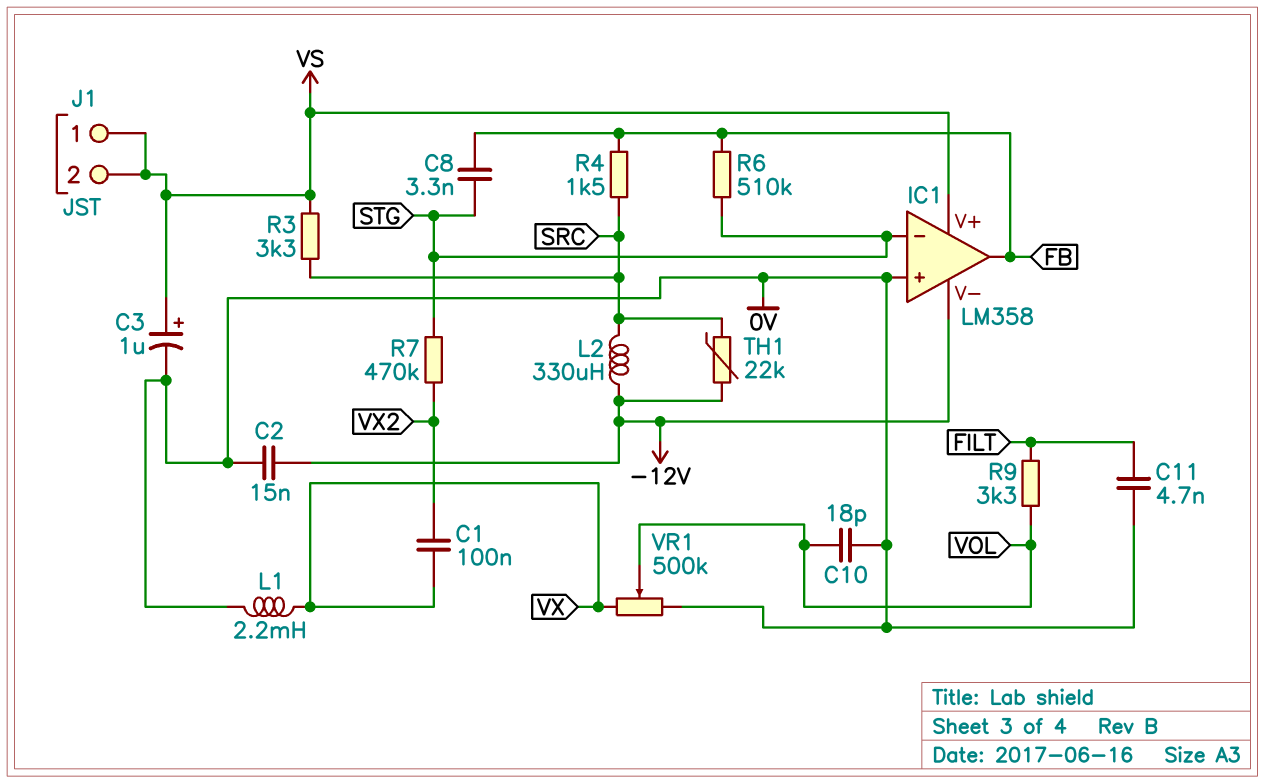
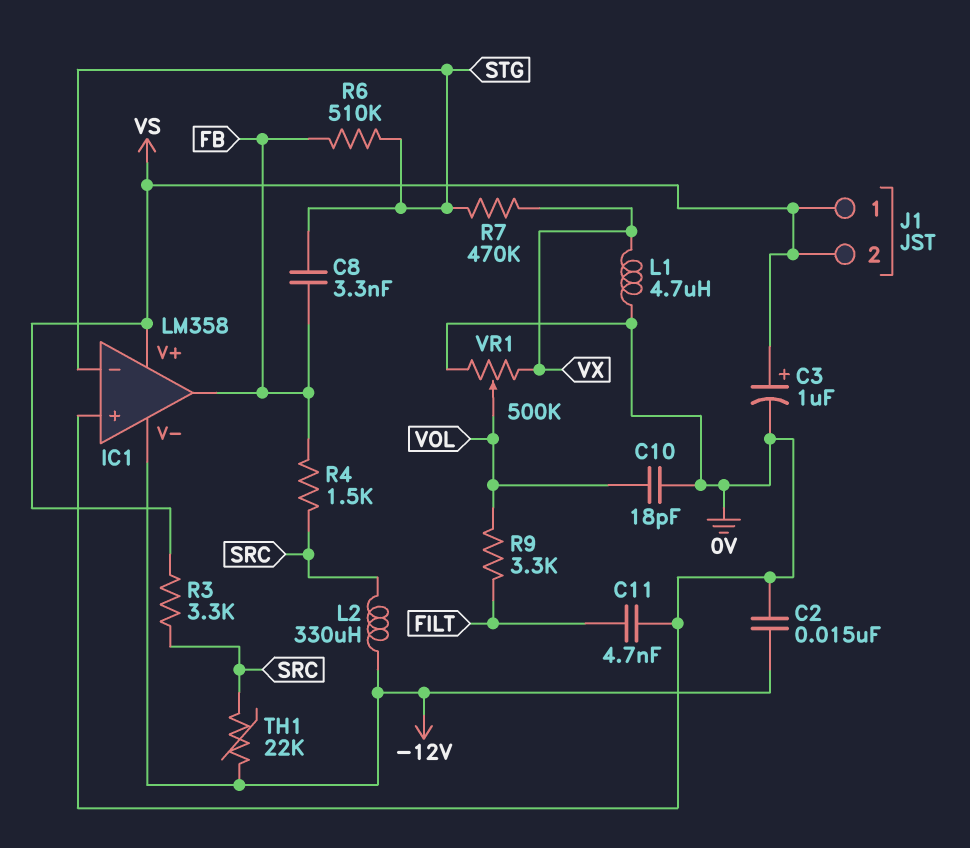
C1: 100nF (VX, VX2) -> none
L1: 2.2mH (0V, VX) -> 4.7uH (0V, VX)
R7: 470k (STG, VX2) -> 470k (STG, VX)

